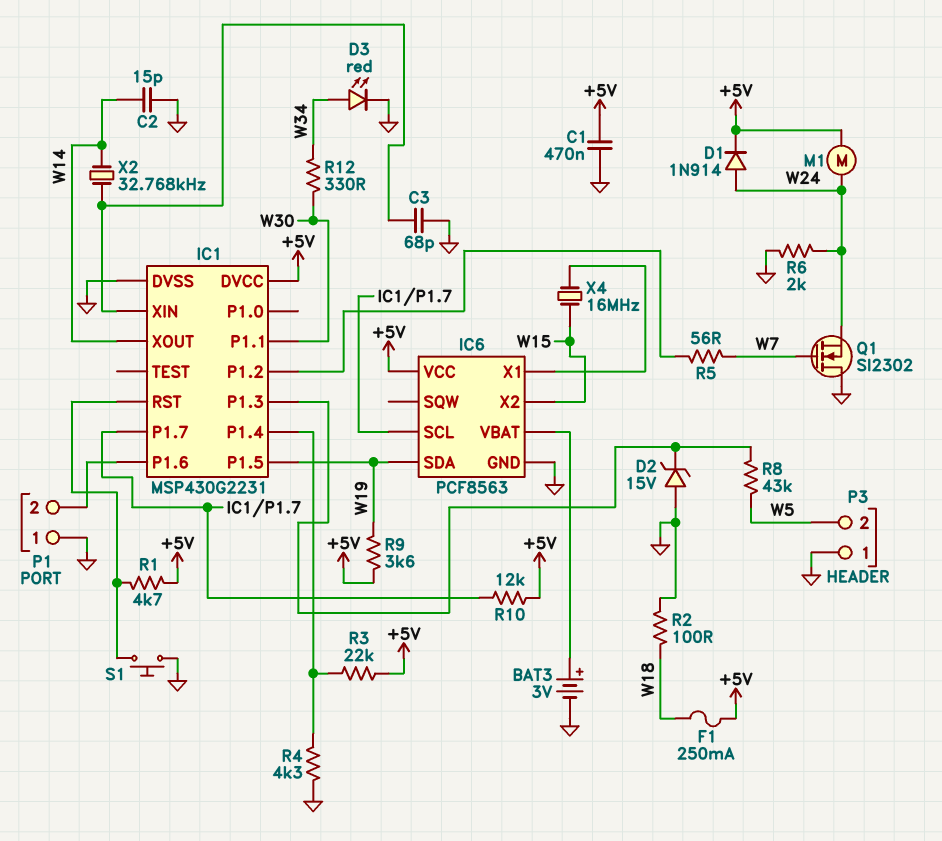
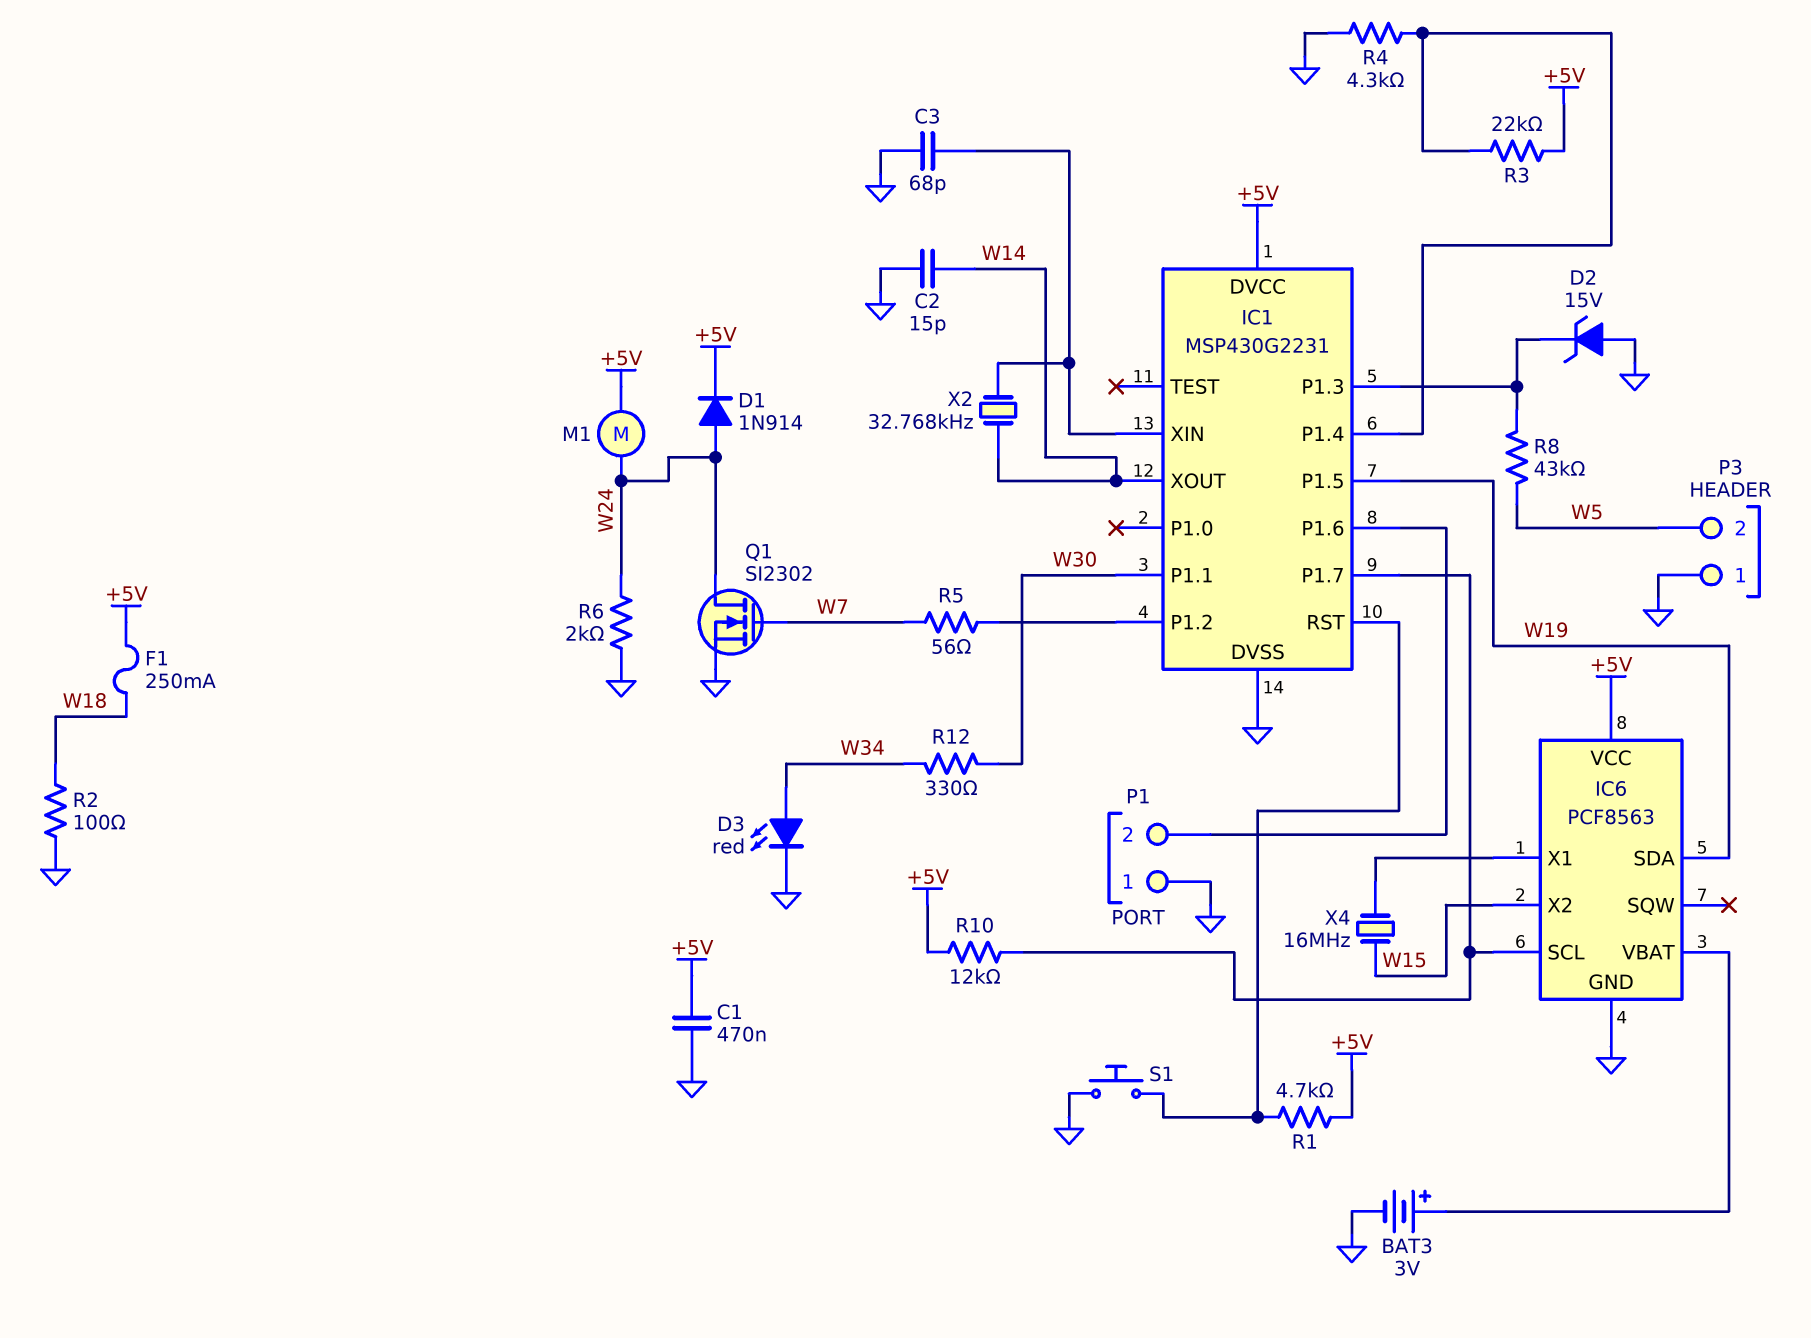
Q1: NMOS SI2302 (G W7, D GND, S W24) -> NMOS SI2302 (G W7, D W24, S GND)
R9: 3.6k (+5V, W19) -> none

